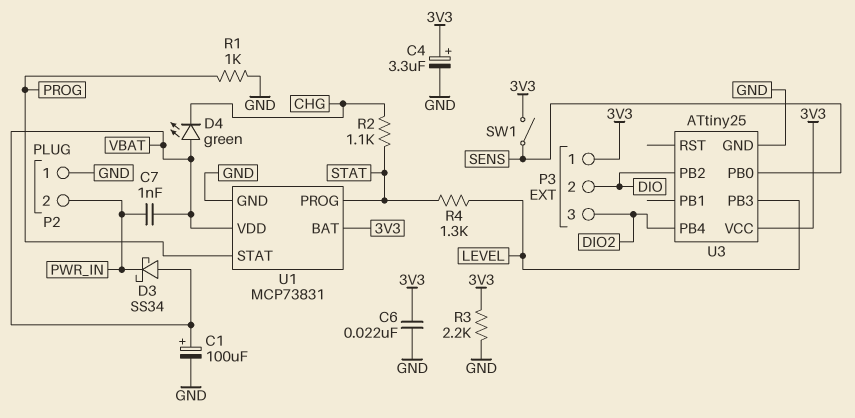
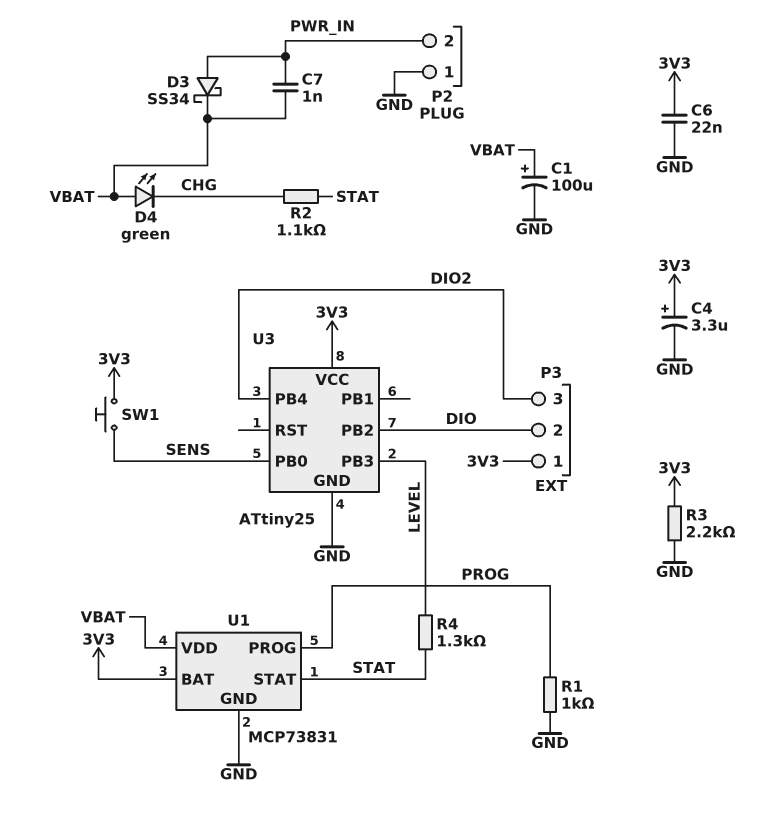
D3: schottky SS34 (A VBAT, K PWR_IN) -> schottky SS34 (A PWR_IN, K VBAT)
SW1: switch (3V3, SENS) -> button (3V3, SENS)
U1 pin PROG: STAT -> PROG
U1 pin STAT: PROG -> STAT

